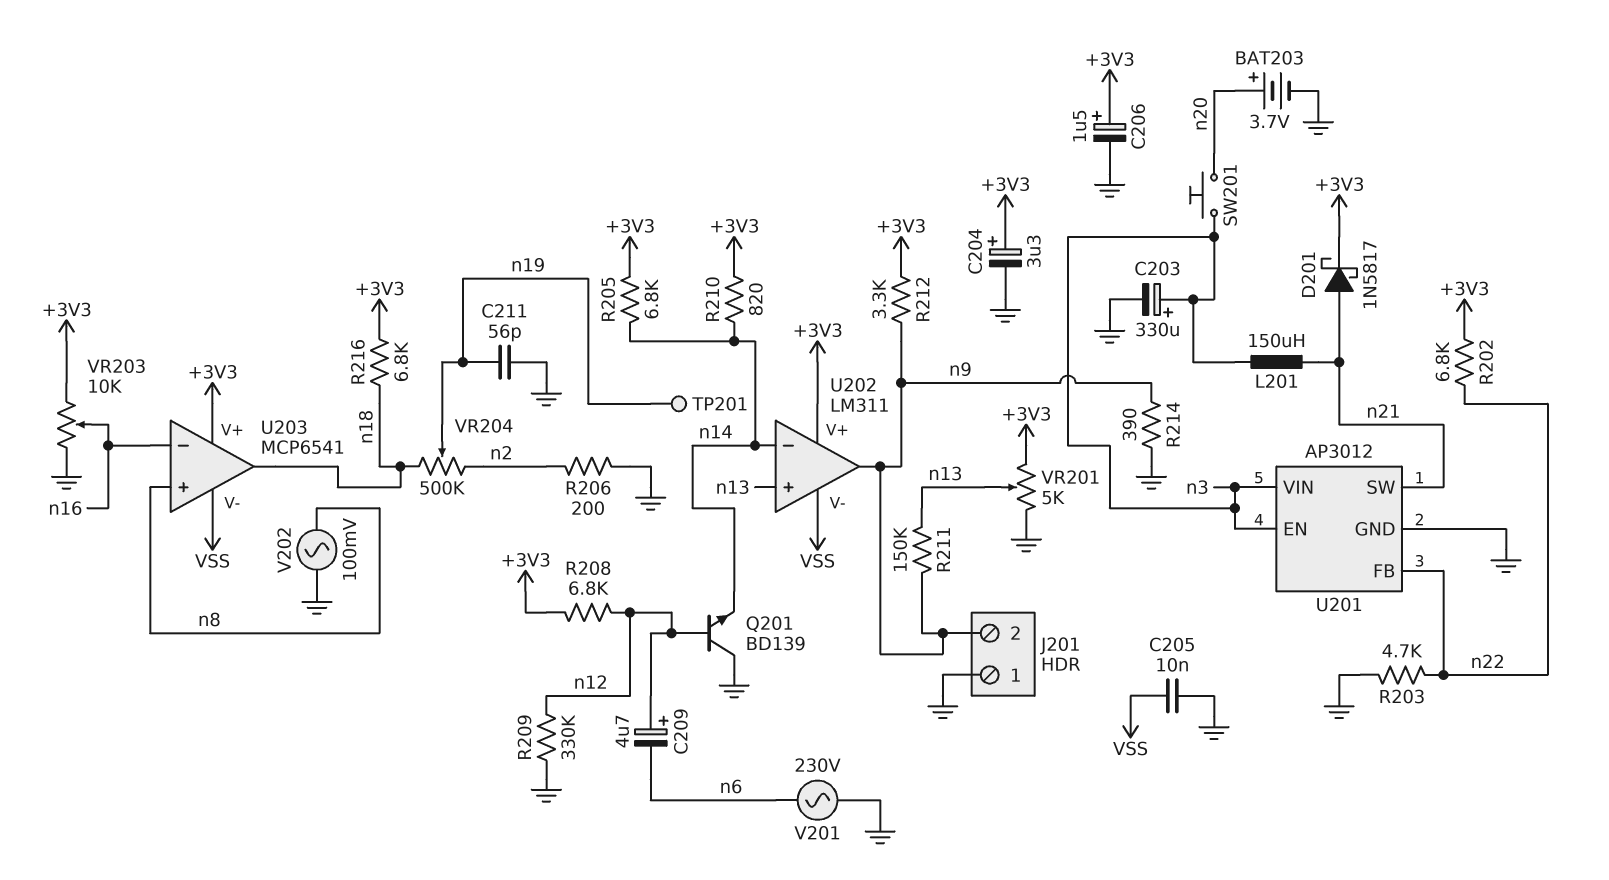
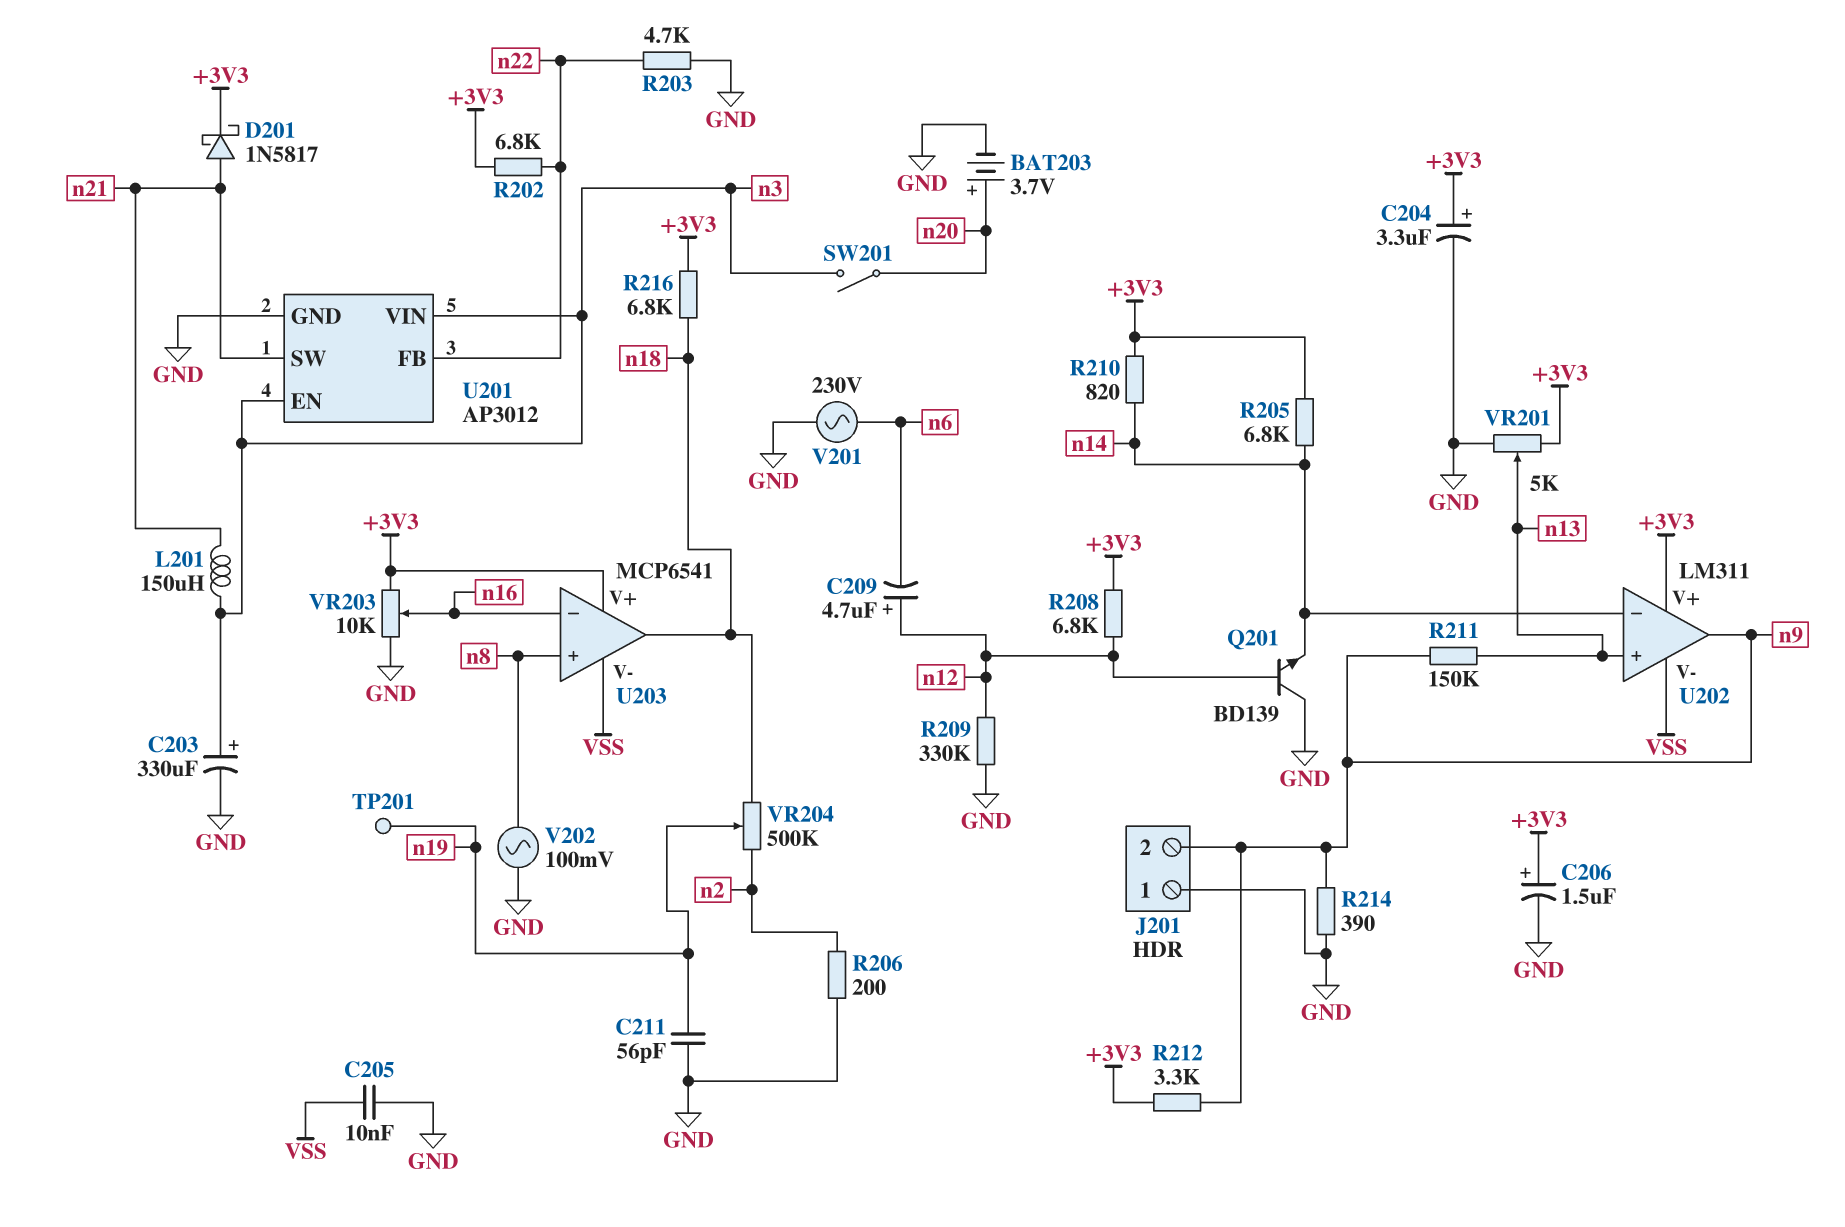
SW201: button (n3, n20) -> switch (n3, n20)

